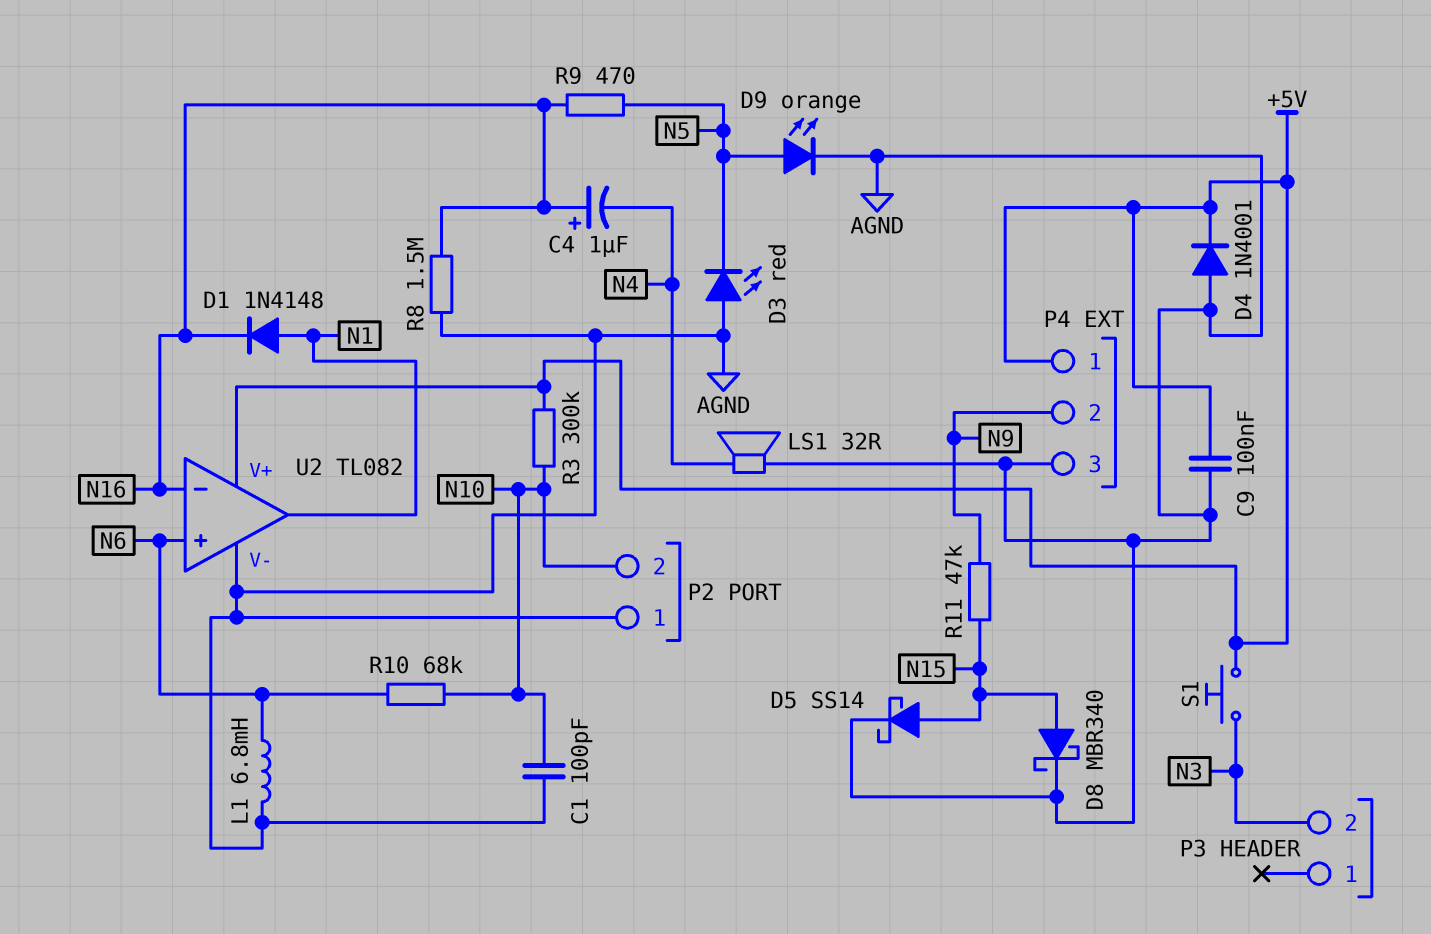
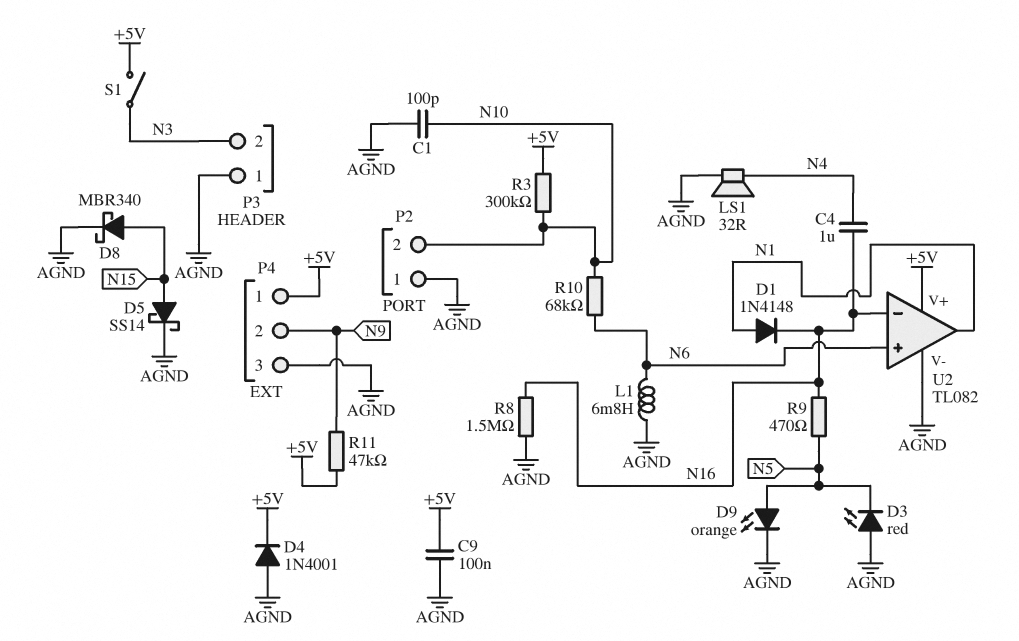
C4: 1uF (plus N16, minus N4) -> 1uF (N4, N16)
P3 pin 1: none -> AGND
R11: 47k (N9, N15) -> 47k (+5V, N9)
S1: button (+5V, N3) -> switch (+5V, N3)

